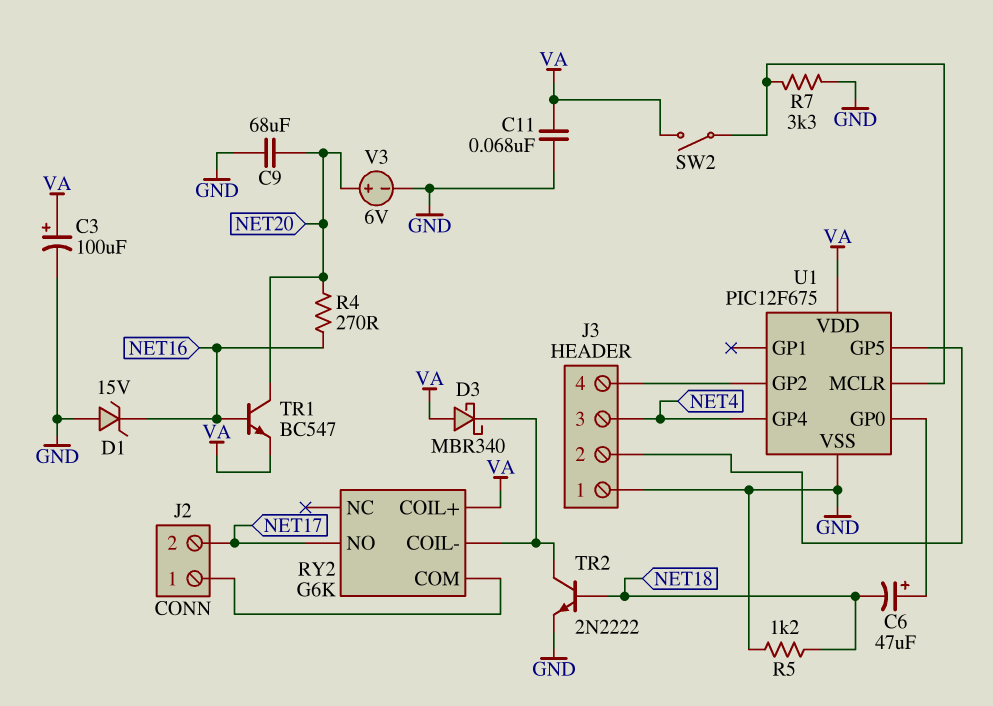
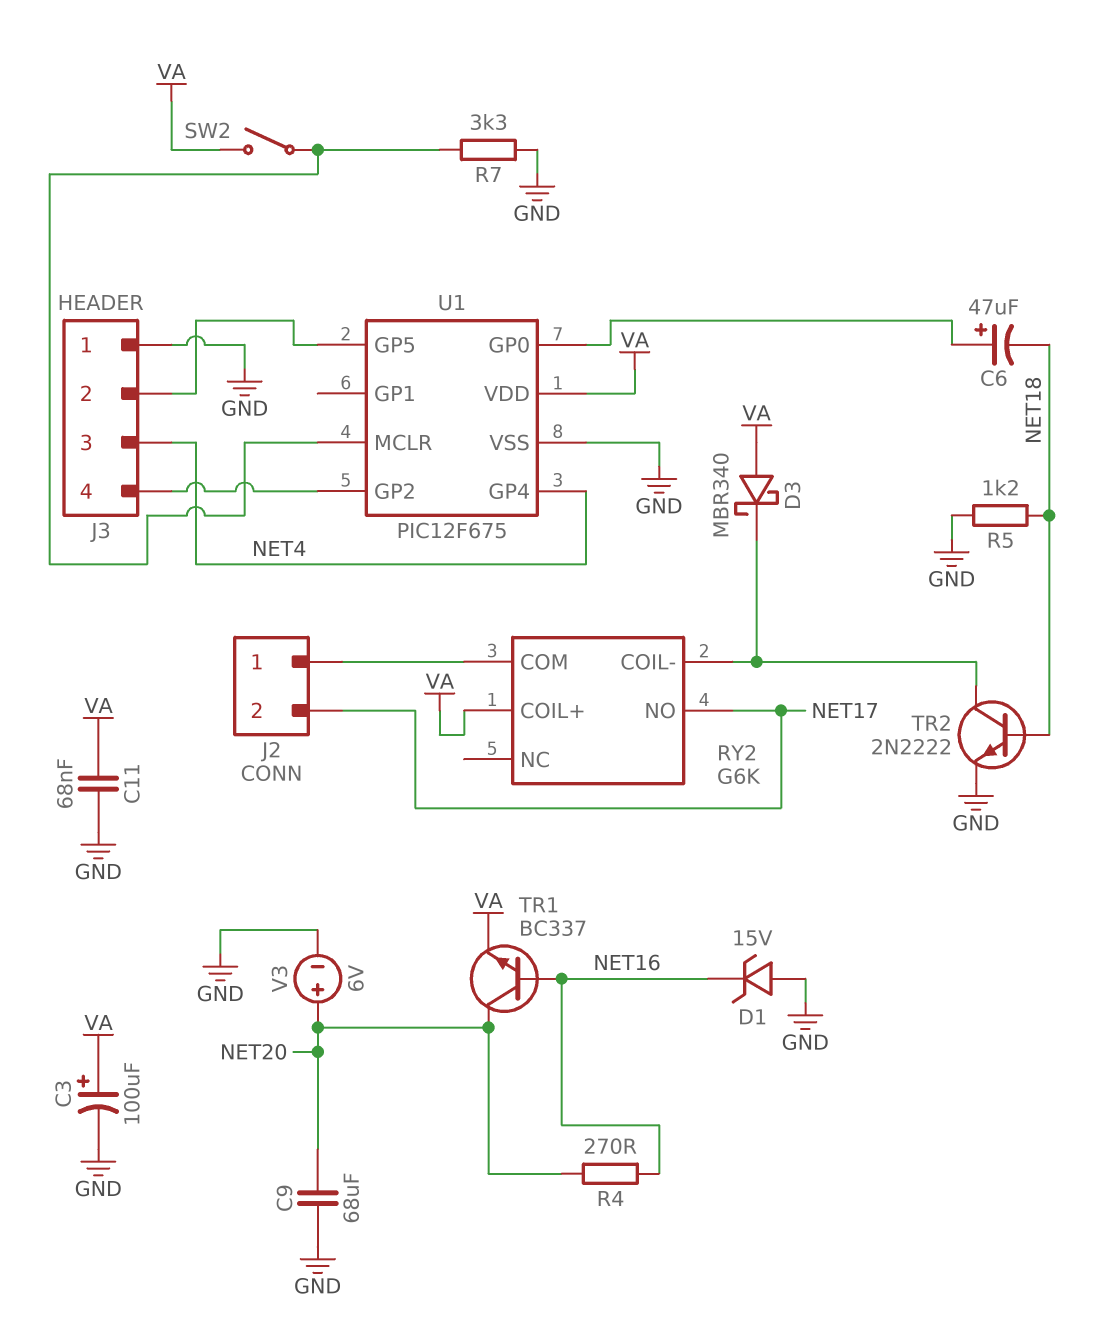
TR1: NPN BC547 (B NET16, C NET20, E VA) -> NPN BC337 (B NET16, C NET20, E VA)

